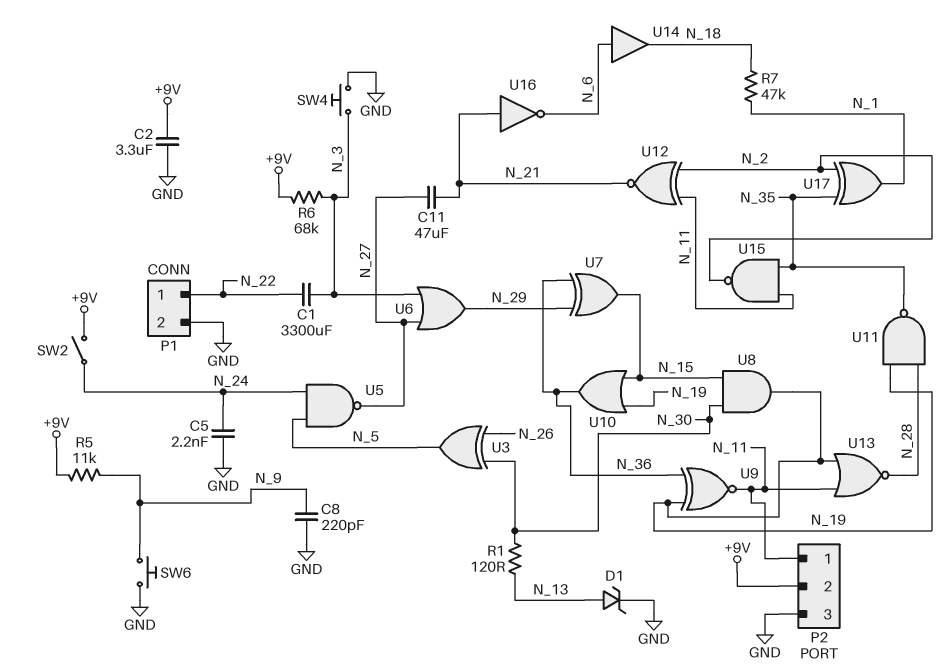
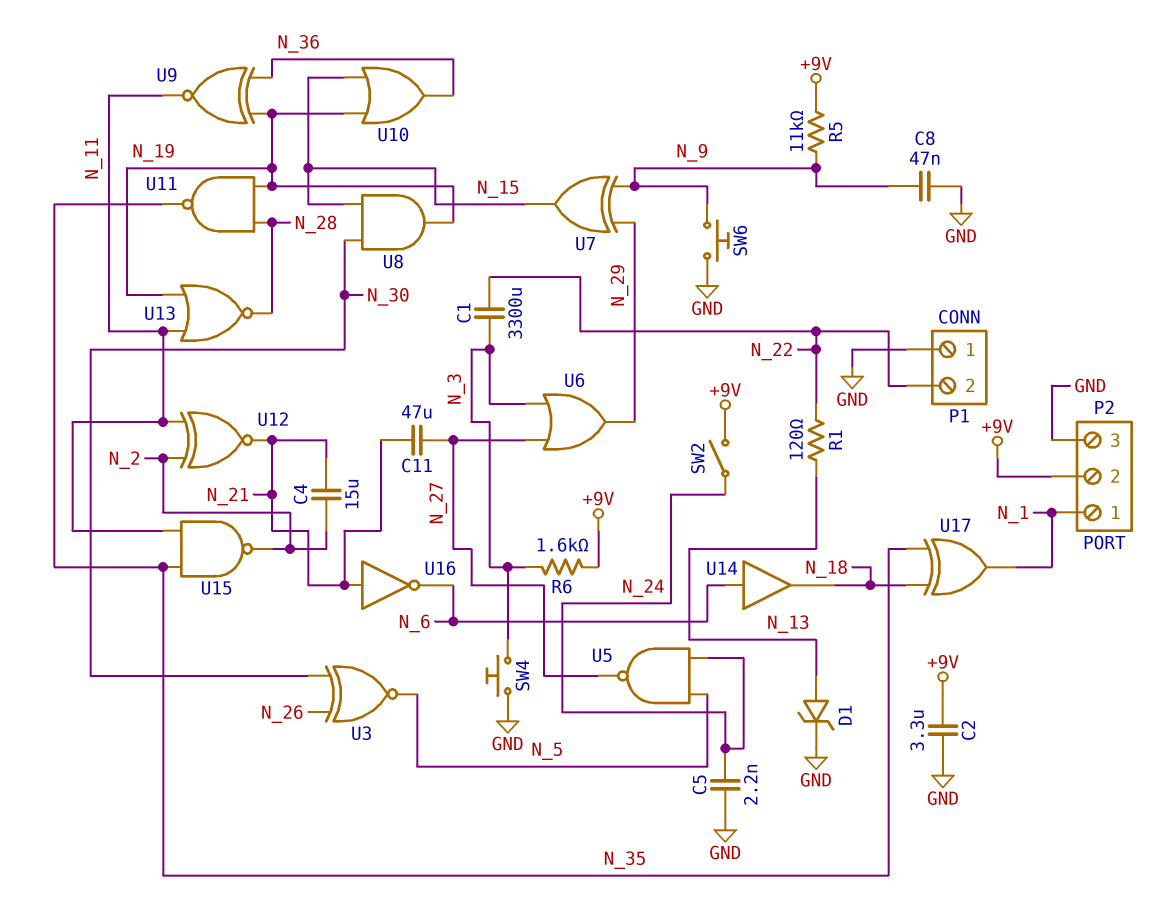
C4: none -> 15uF (N_2, N_21)
C8: 220pF (GND, N_9) -> 47nF (GND, N_9)
P1 pin 1: N_22 -> GND
P1 pin 2: GND -> N_22
P2 pin 1: N_11 -> N_1
R1: 120 (N_13, N_30) -> 120 (N_13, N_22)
R6: 68k (+9V, N_3) -> 1.6k (+9V, N_3)
R7: 47k (N_1, N_18) -> none
U3: XOR (in N_26, in N_30, out N_5) -> XNOR (in N_26, in N_30, out N_5)
U7: XOR (in N_29, in N_36, out N_15) -> XOR (in N_9, in N_29, out N_15)
U17: XOR (in N_2, in N_35, out N_1) -> XOR (in N_18, in N_35, out N_1)

